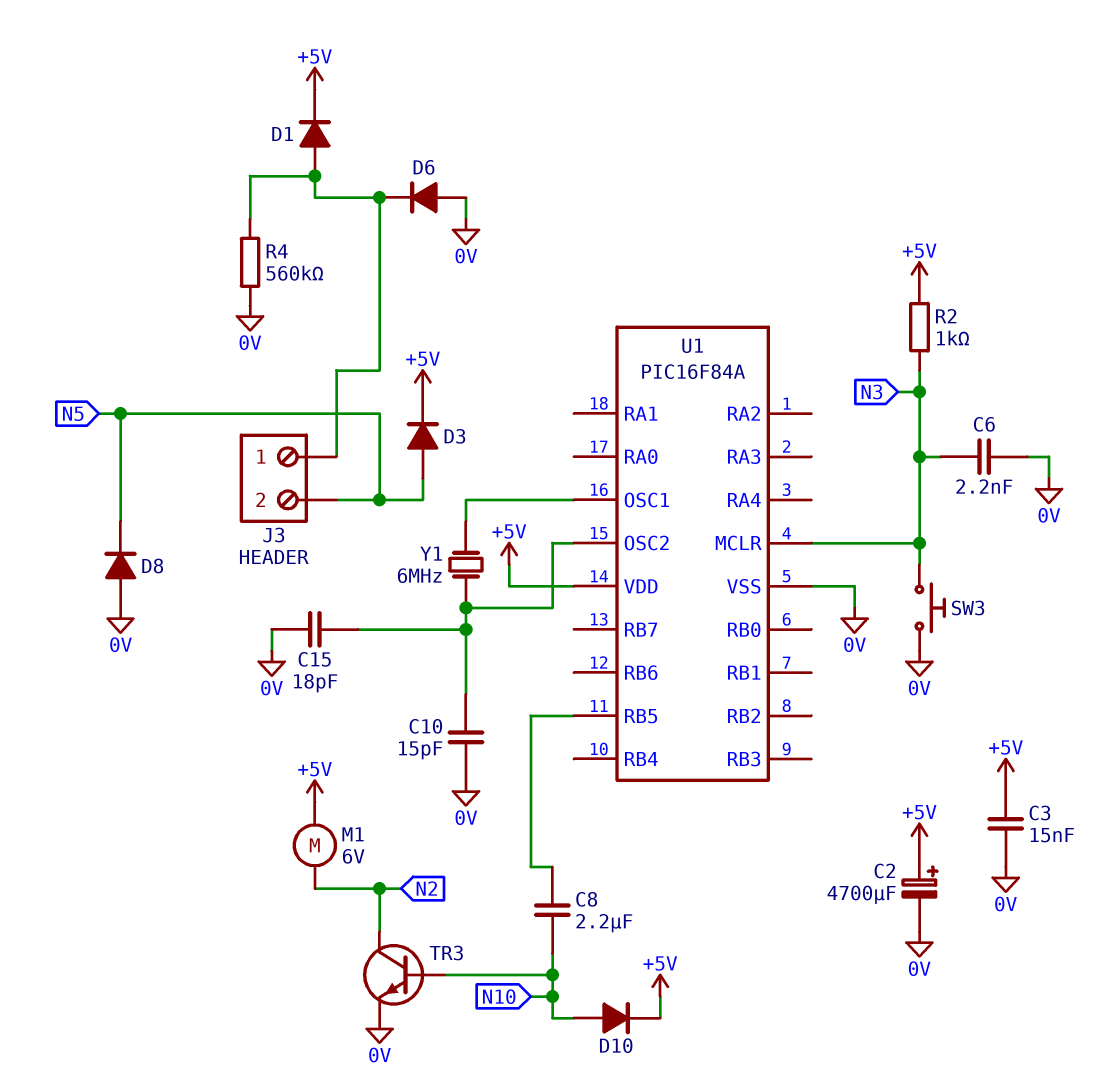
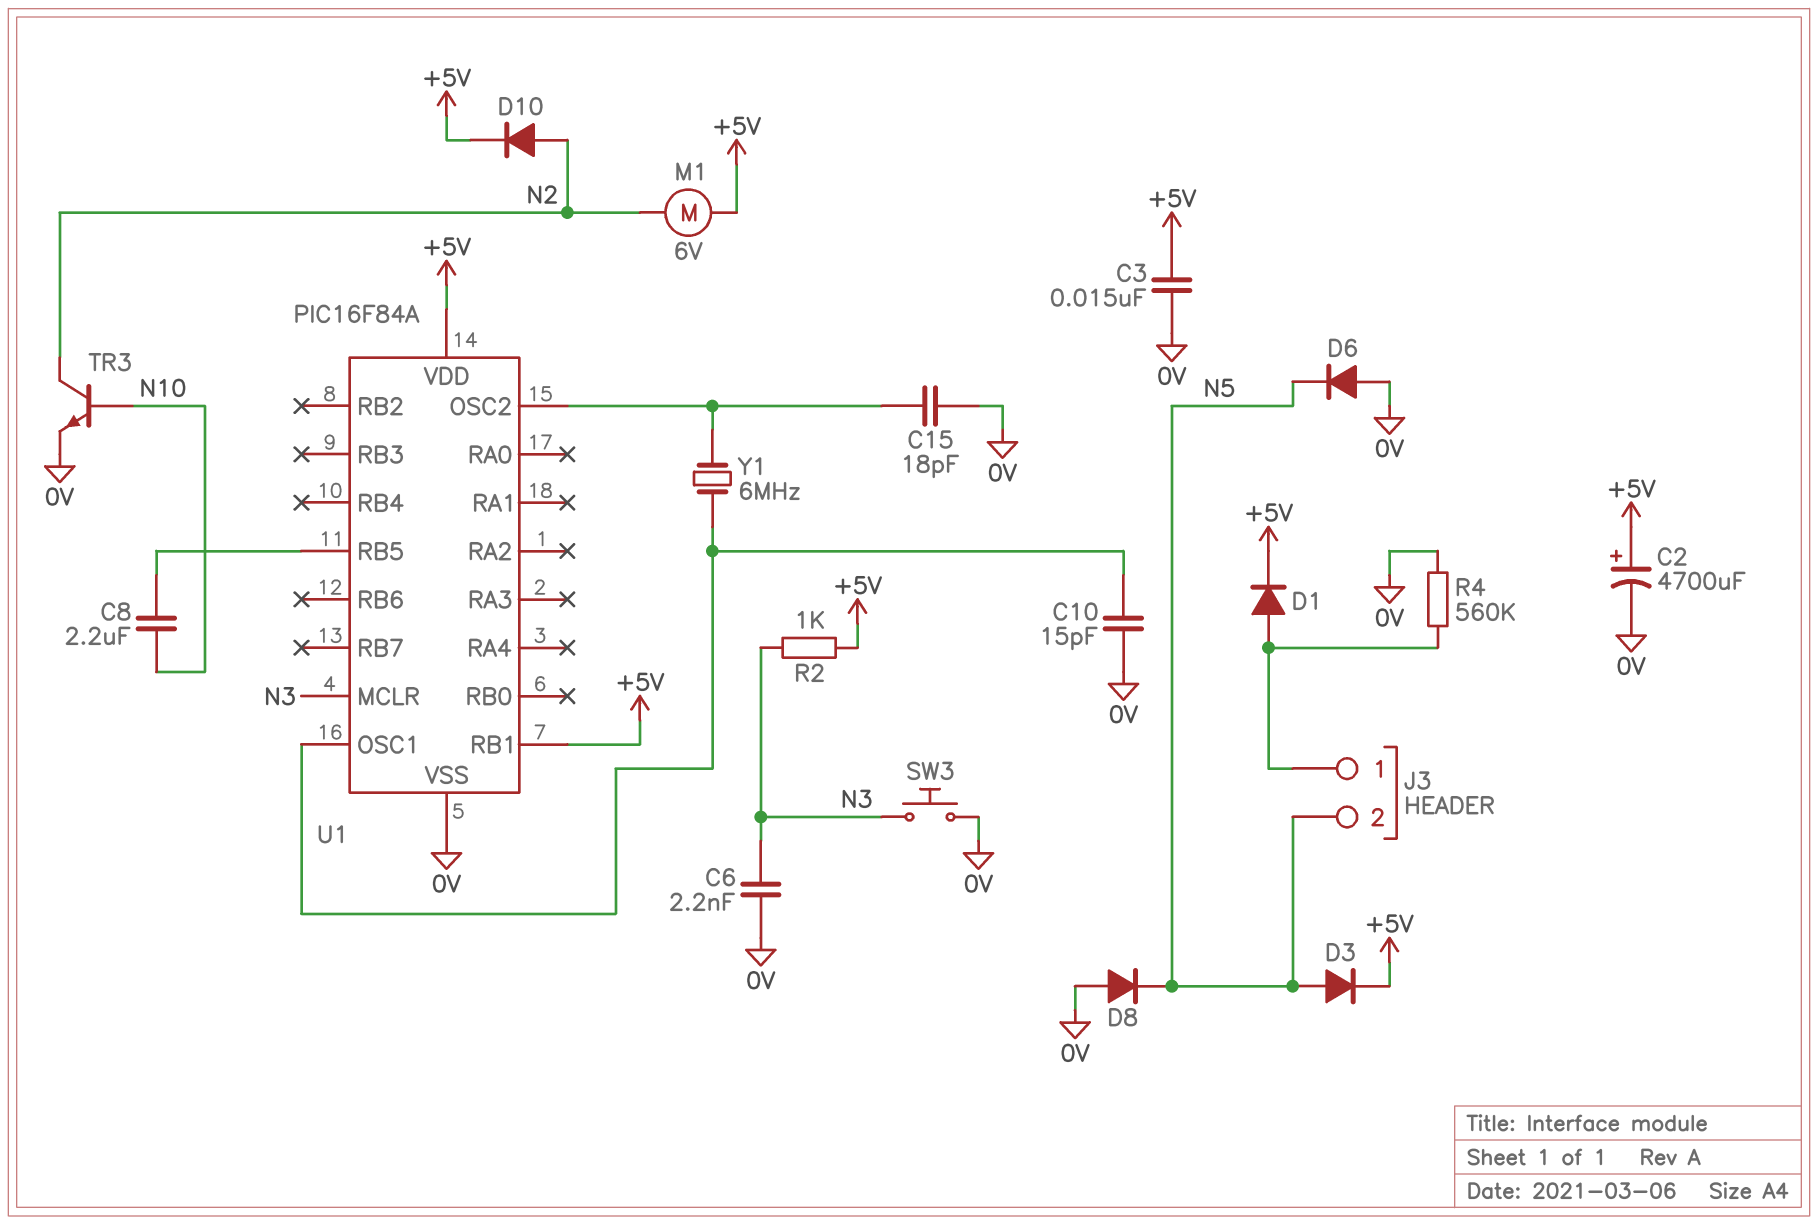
C10: 15pF (0V, U1/OSC2) -> 15pF (0V, U1/OSC1)
D6: diode (A 0V, K J3/1) -> diode (A 0V, K N5)
D10: diode (A N10, K +5V) -> diode (A N2, K +5V)
U1 pin RB1: none -> +5V

